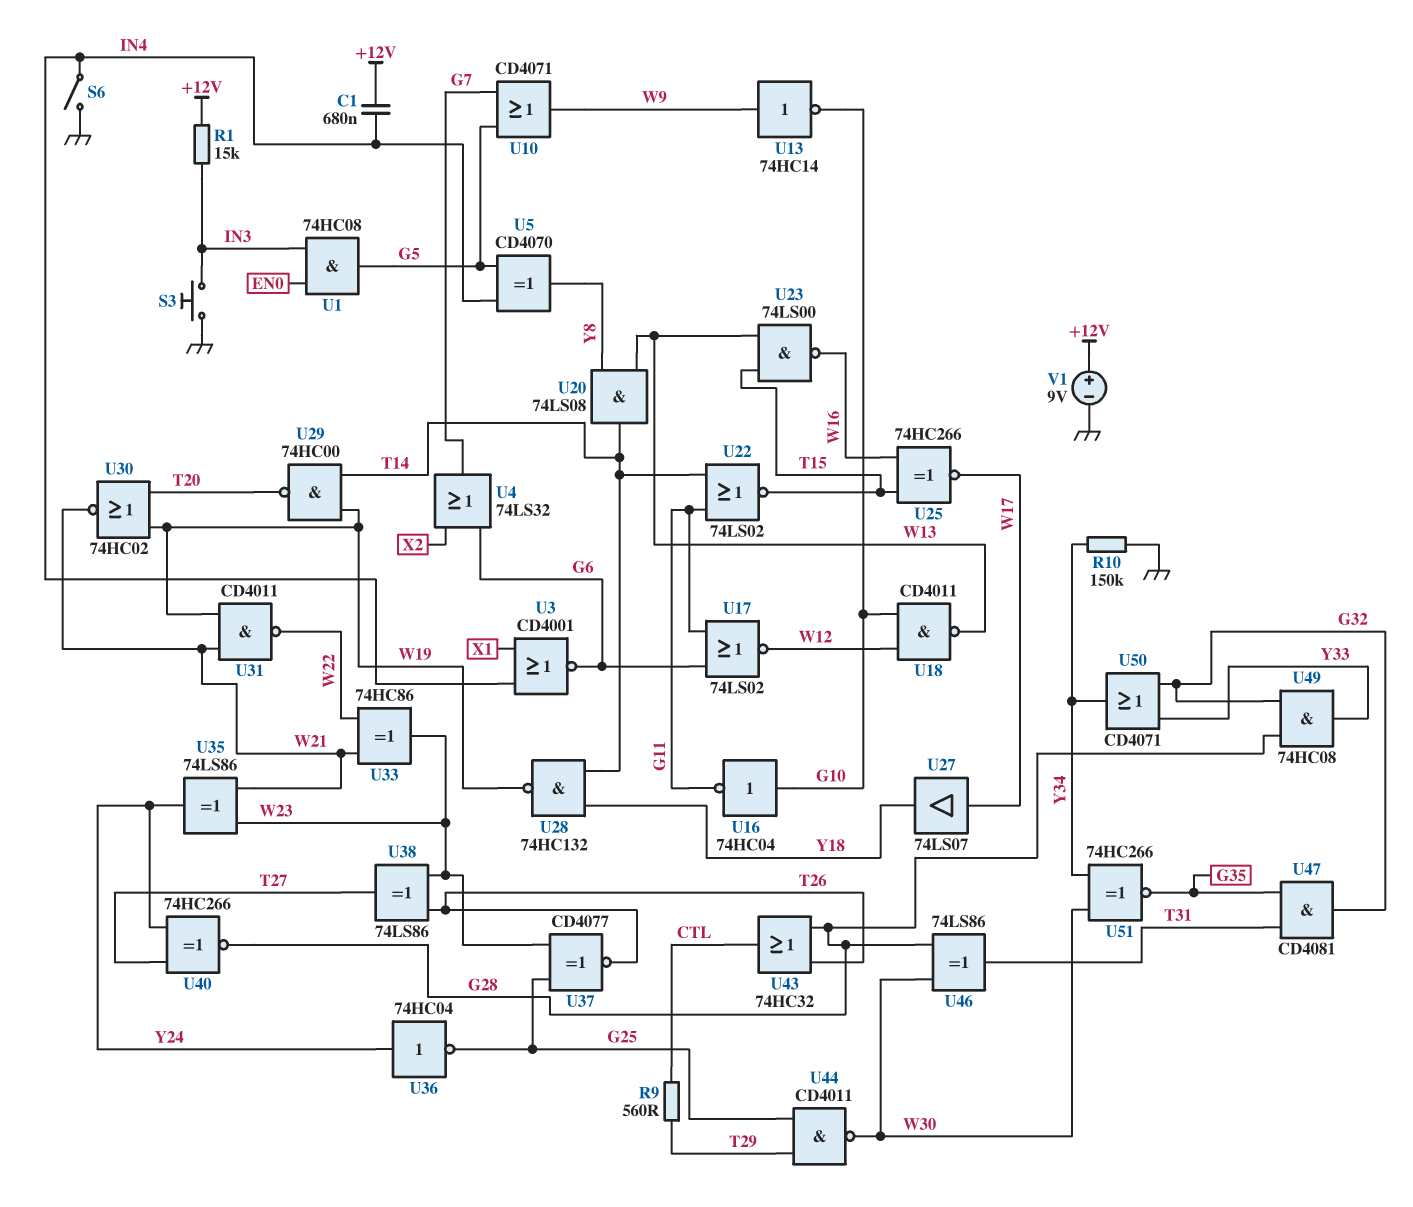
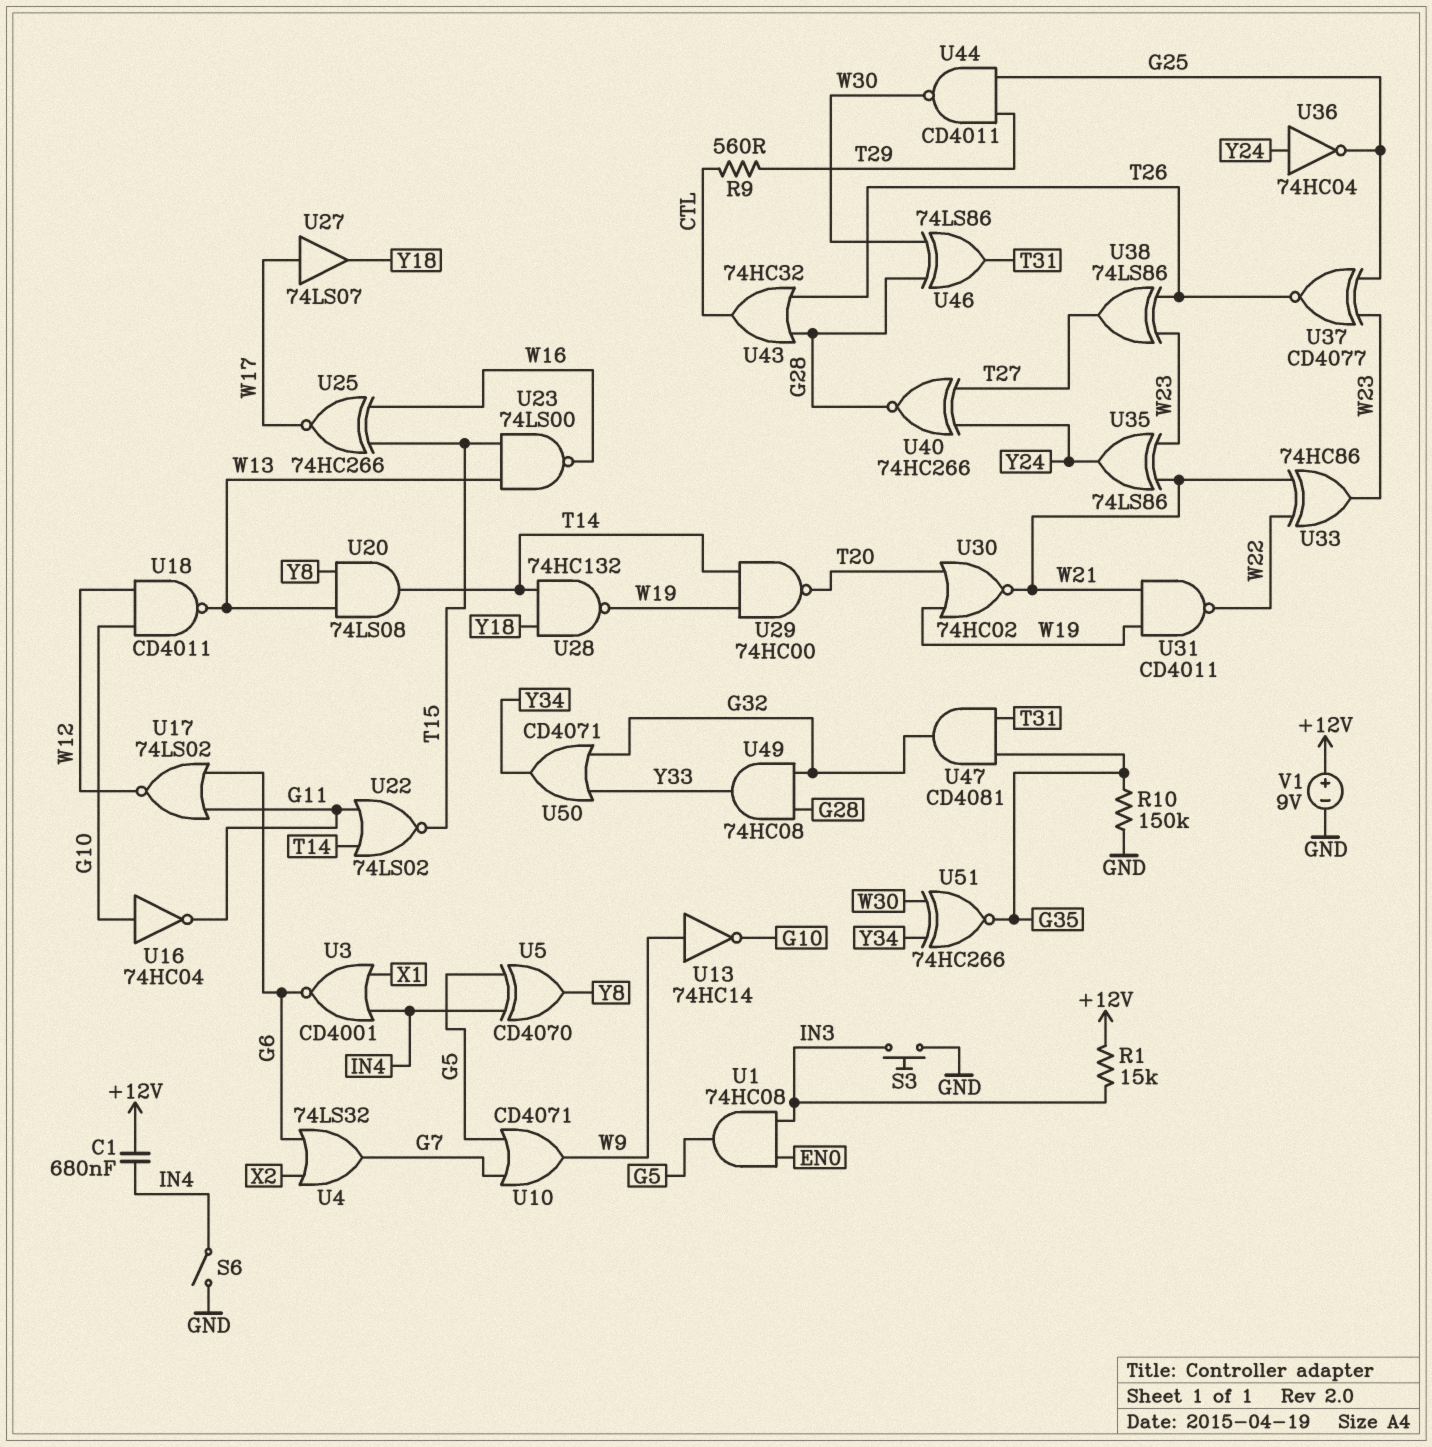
R10: 150k (GND, Y34) -> 150k (G35, GND)

